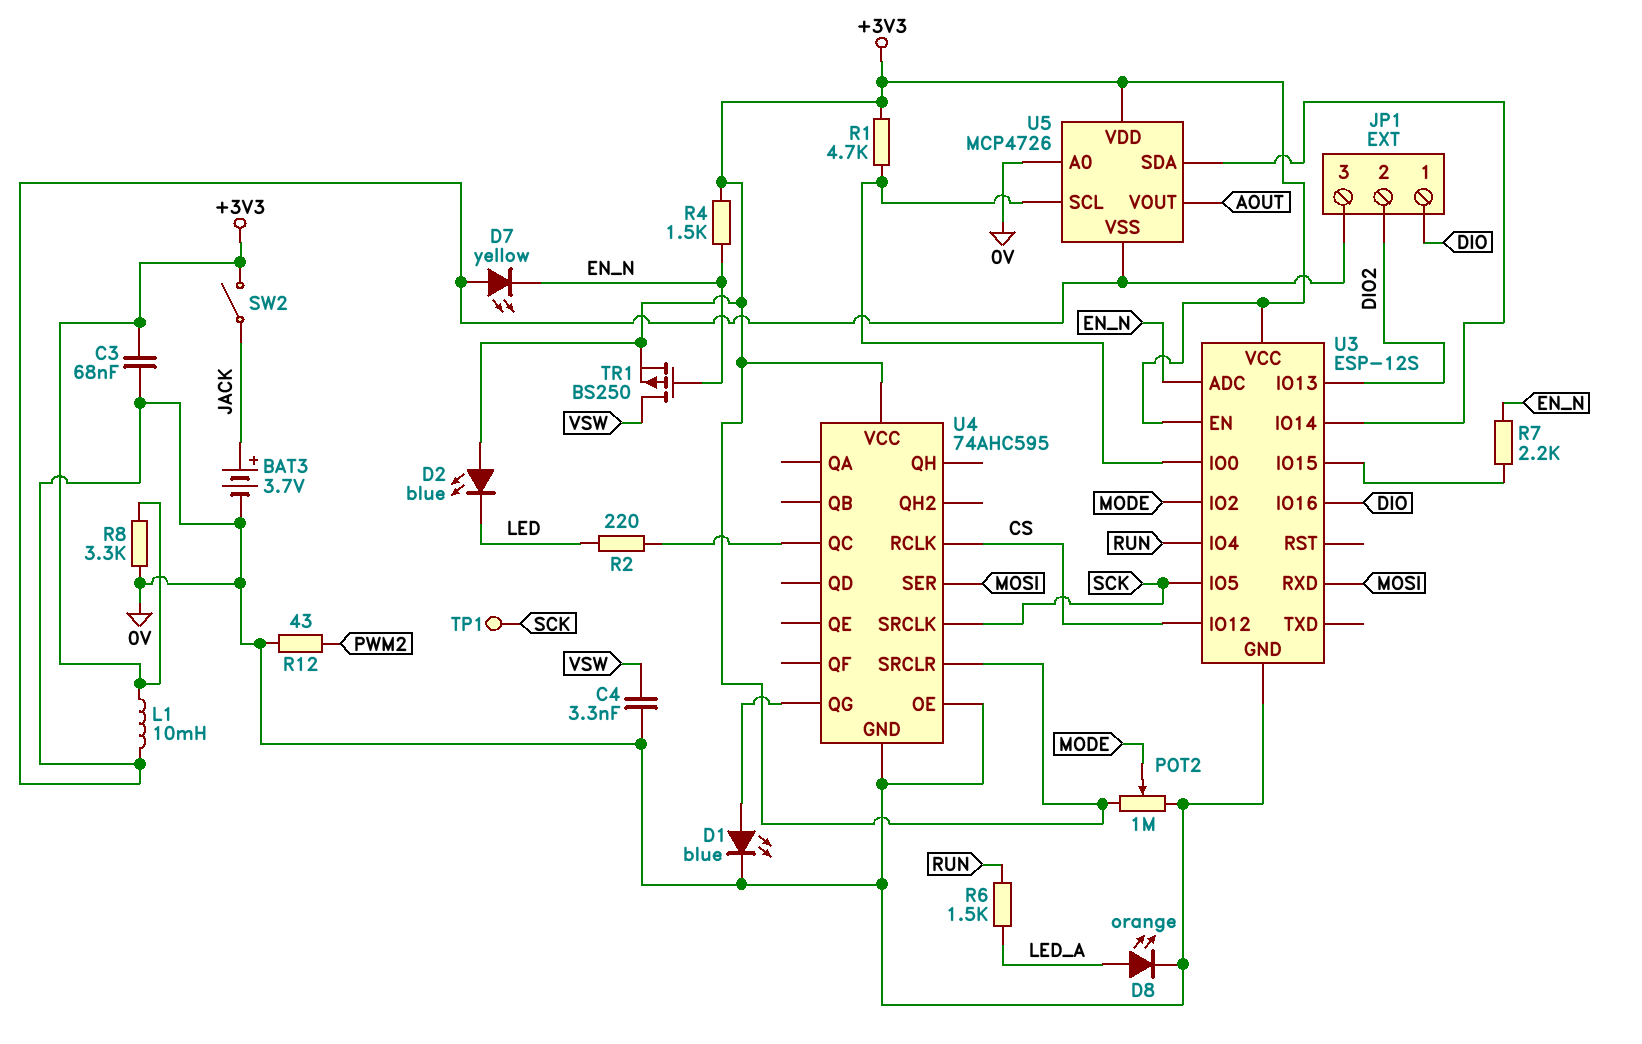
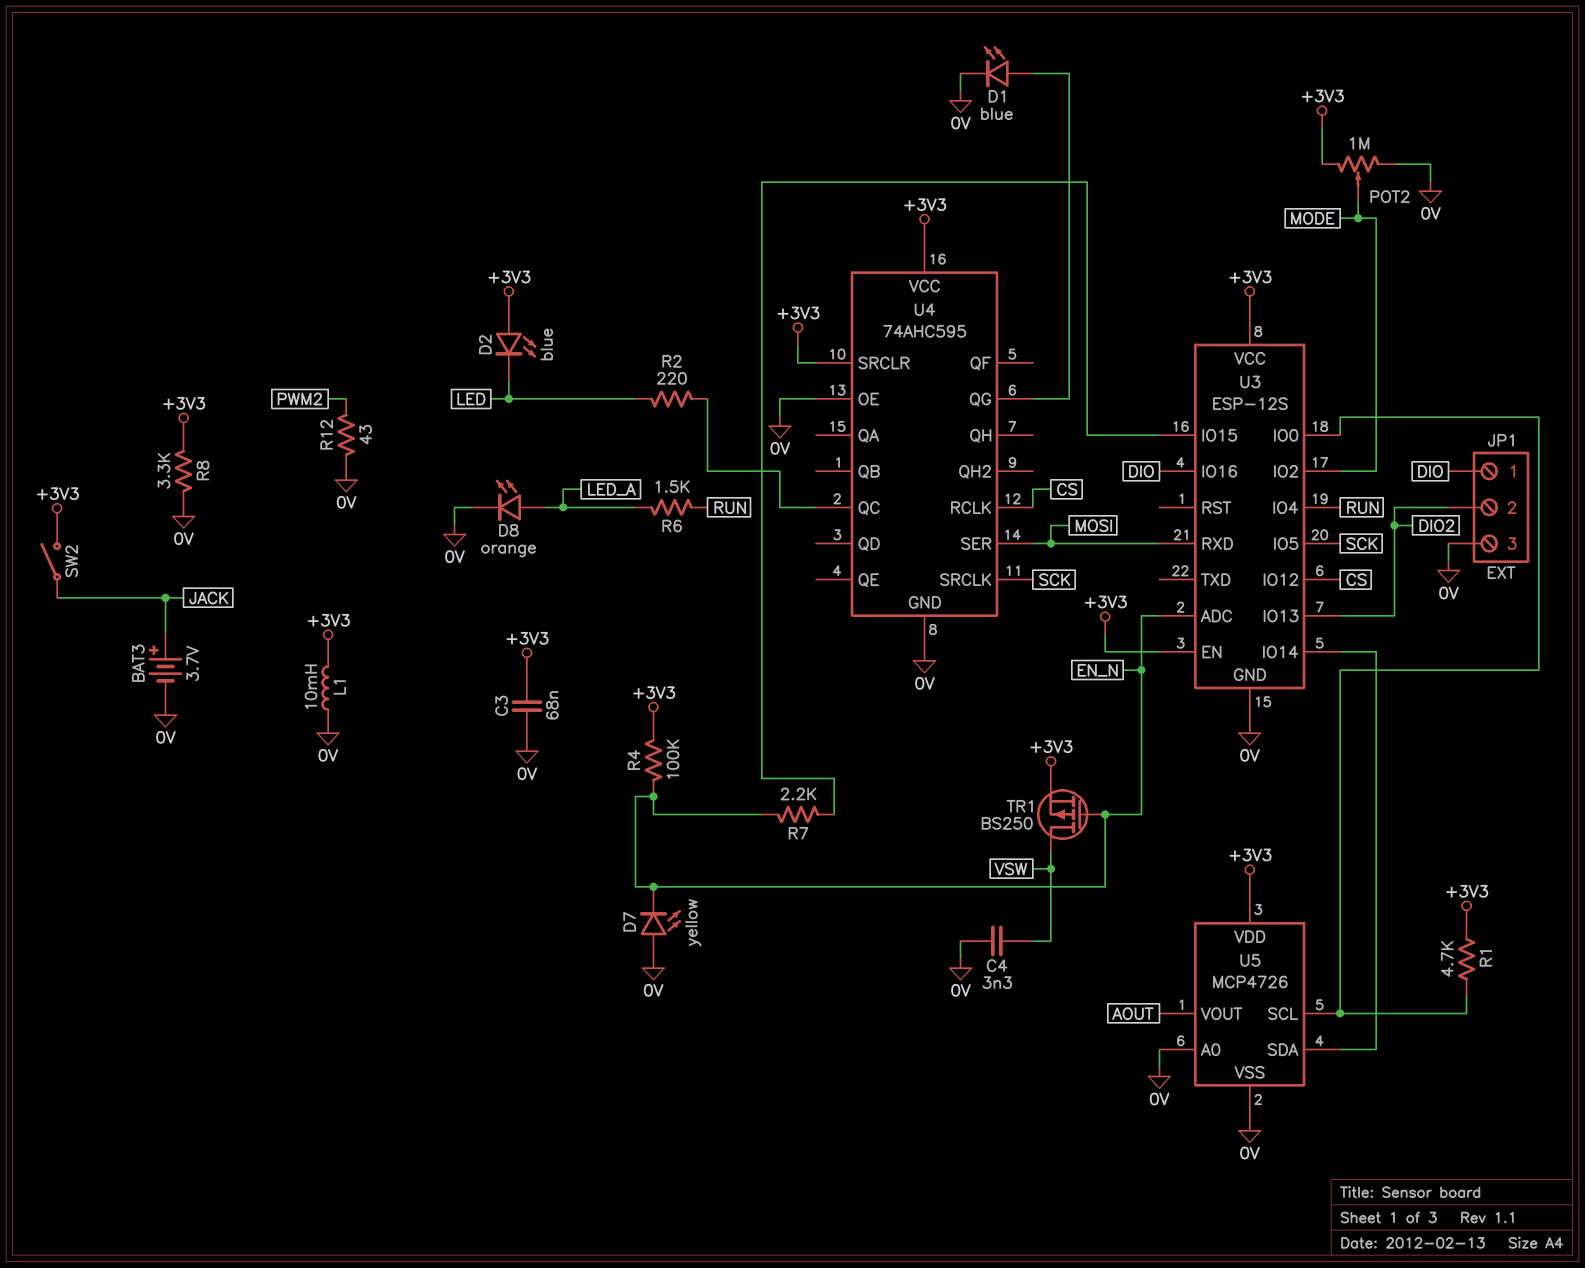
R4: 1.5k (+3V3, EN_N) -> 100k (+3V3, EN_N)
TP1: test point (SCK) -> none

